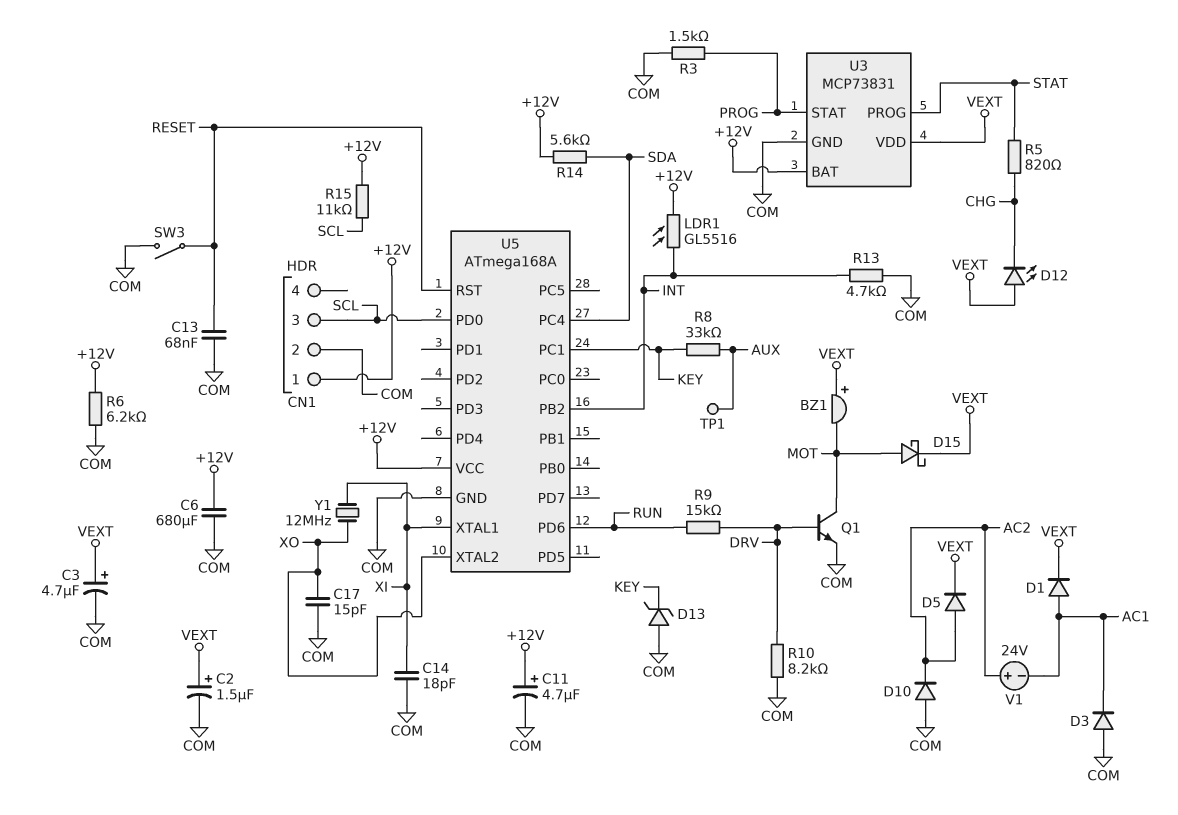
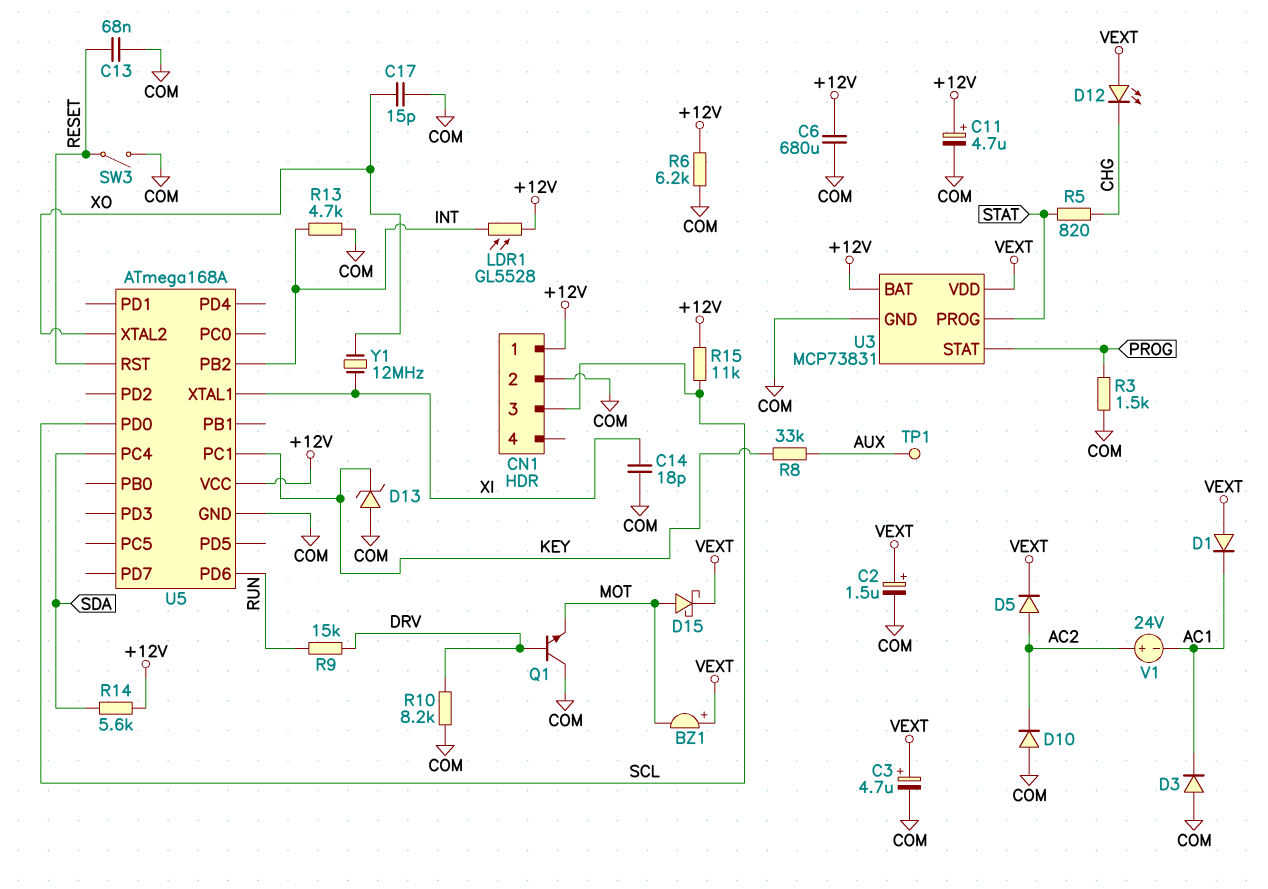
D1: diode (A AC1, K VEXT) -> diode (A VEXT, K AC1)
LDR1: GL5516 (+12V, INT) -> GL5528 (+12V, INT)
Q1: NPN (B DRV, C MOT, E COM) -> NPN (B DRV, C COM, E MOT)

